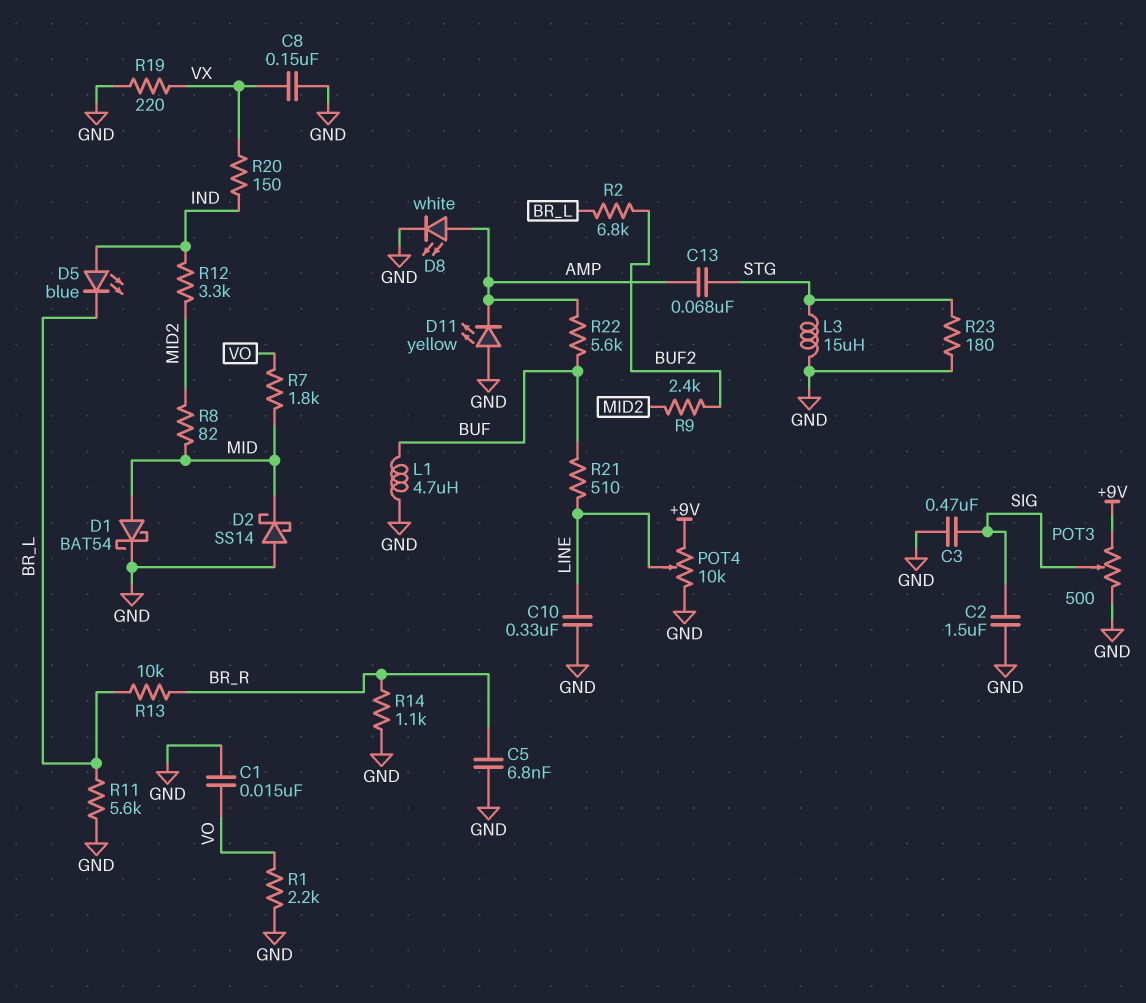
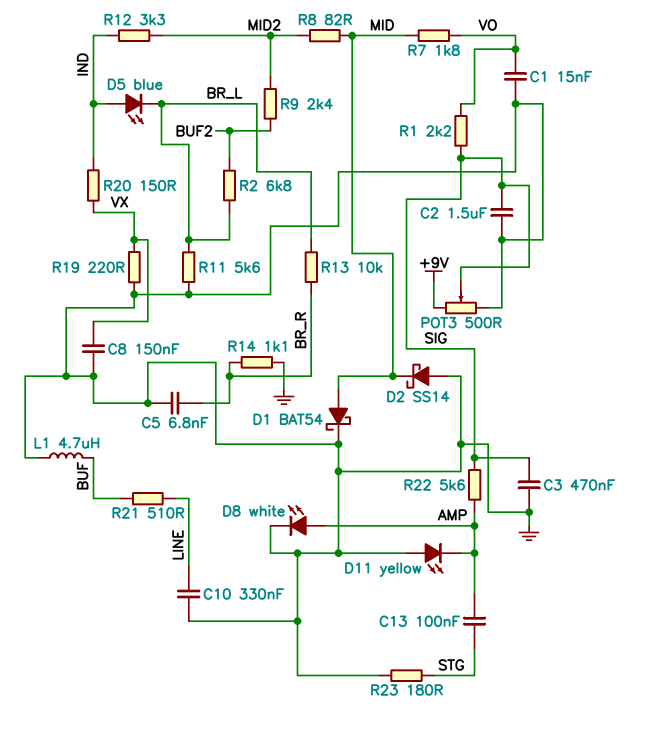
C13: 68nF (AMP, STG) -> 100nF (AMP, STG)
L3: 15uH (GND, STG) -> none
POT4: 10k (+9V, GND, wiper LINE) -> none
R1: 2.2k (GND, VO) -> 2.2k (SIG, VO)
R22: 5.6k (AMP, BUF) -> 5.6k (AMP, SIG)

